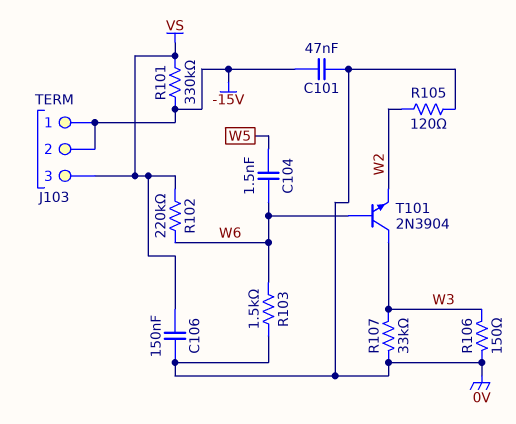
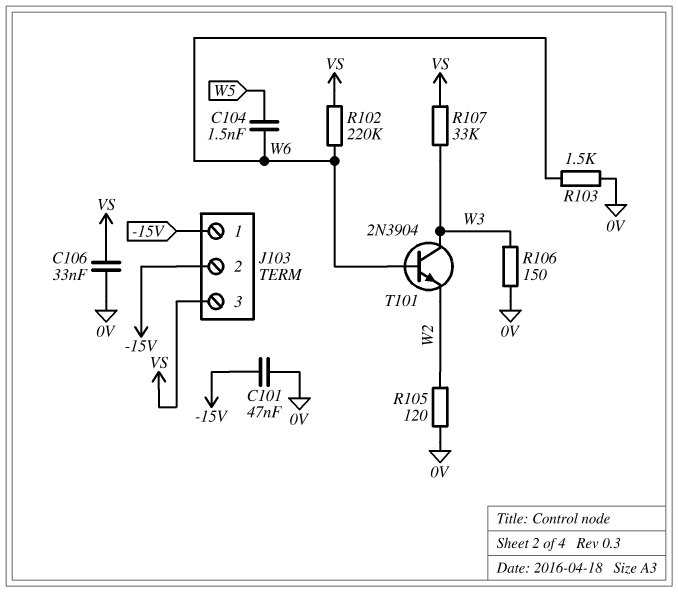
C106: 150nF (0V, VS) -> 33nF (0V, VS)
R101: 330k (-15V, VS) -> none
R107: 33k (0V, W3) -> 33k (VS, W3)

